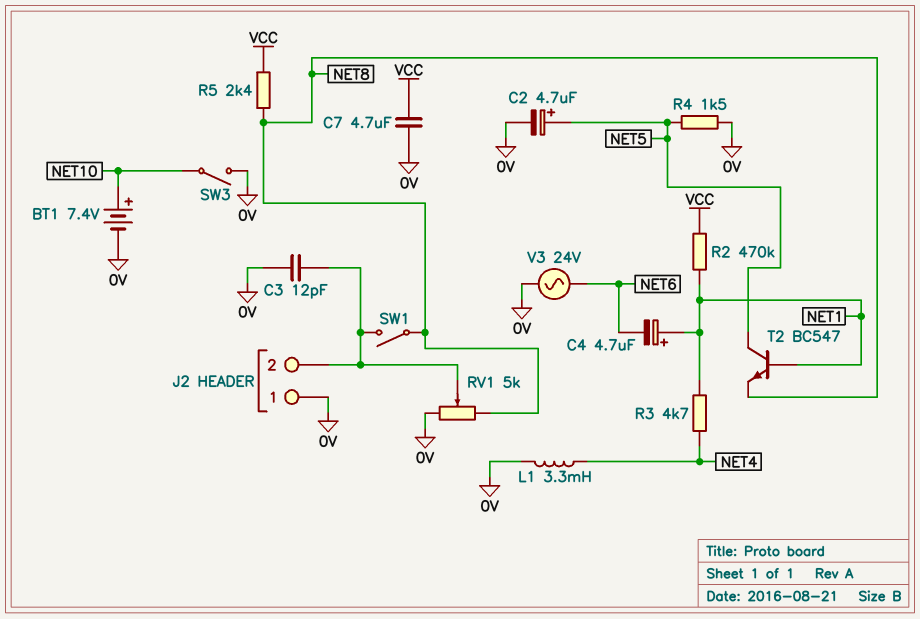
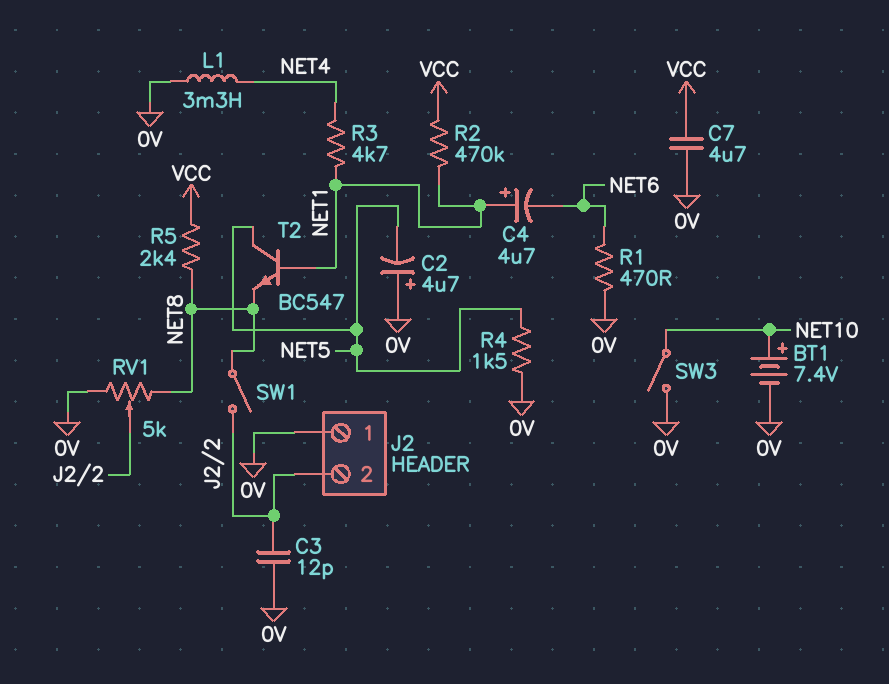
C2: 4.7uF (plus NET5, minus 0V) -> 4.7uF (plus 0V, minus NET5)
R1: none -> 470 (0V, NET6)
V3: AC 24V (0V, NET6) -> none

